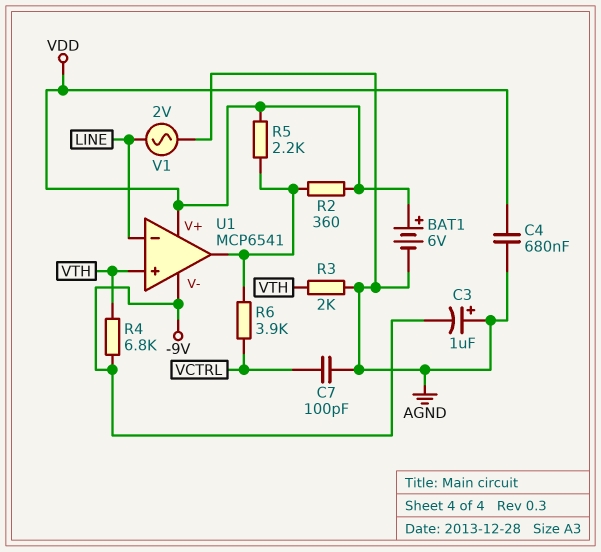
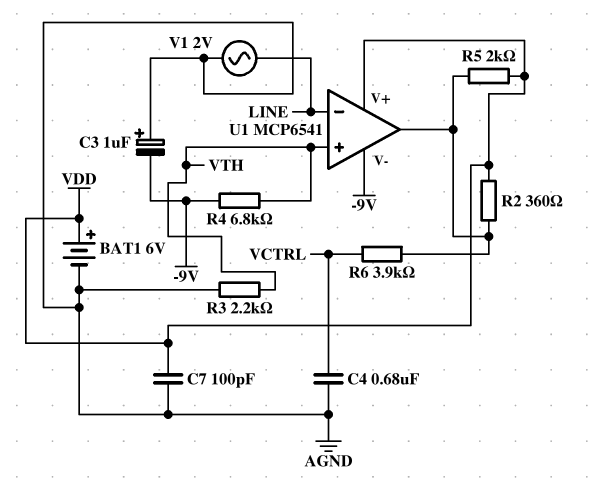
C4: 680nF (AGND, VDD) -> 680nF (AGND, VCTRL)
C7: 100pF (AGND, VCTRL) -> 100pF (AGND, VDD)
R3: 2k (AGND, VTH) -> 2.2k (AGND, VTH)
R5: 2.2k (U1/out, VDD) -> 2k (U1/out, VDD)

